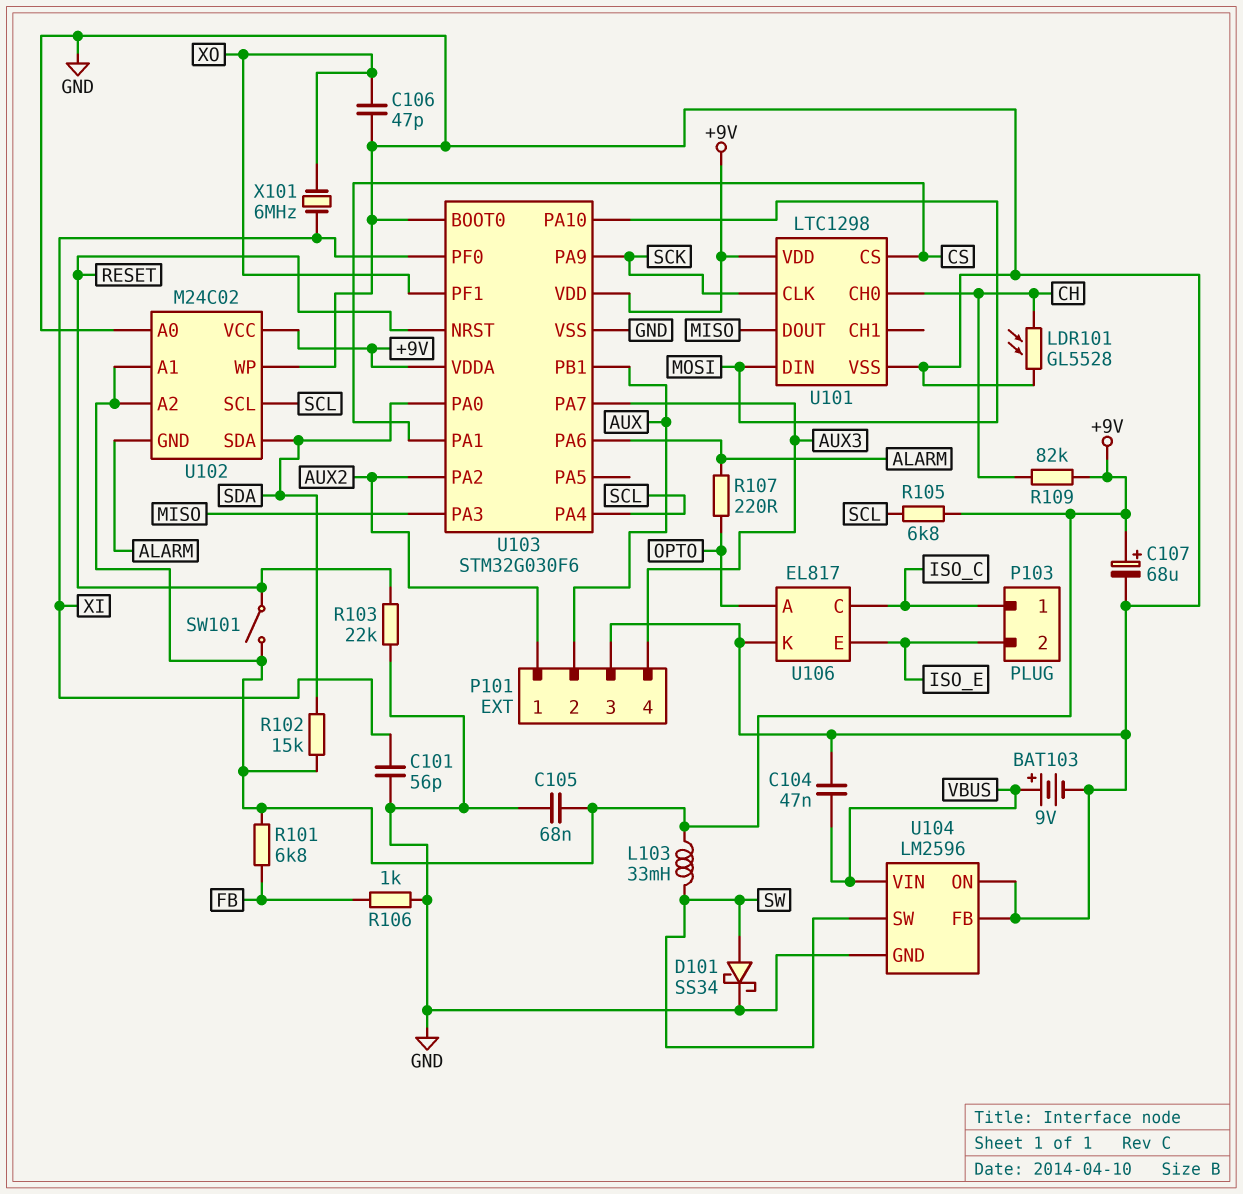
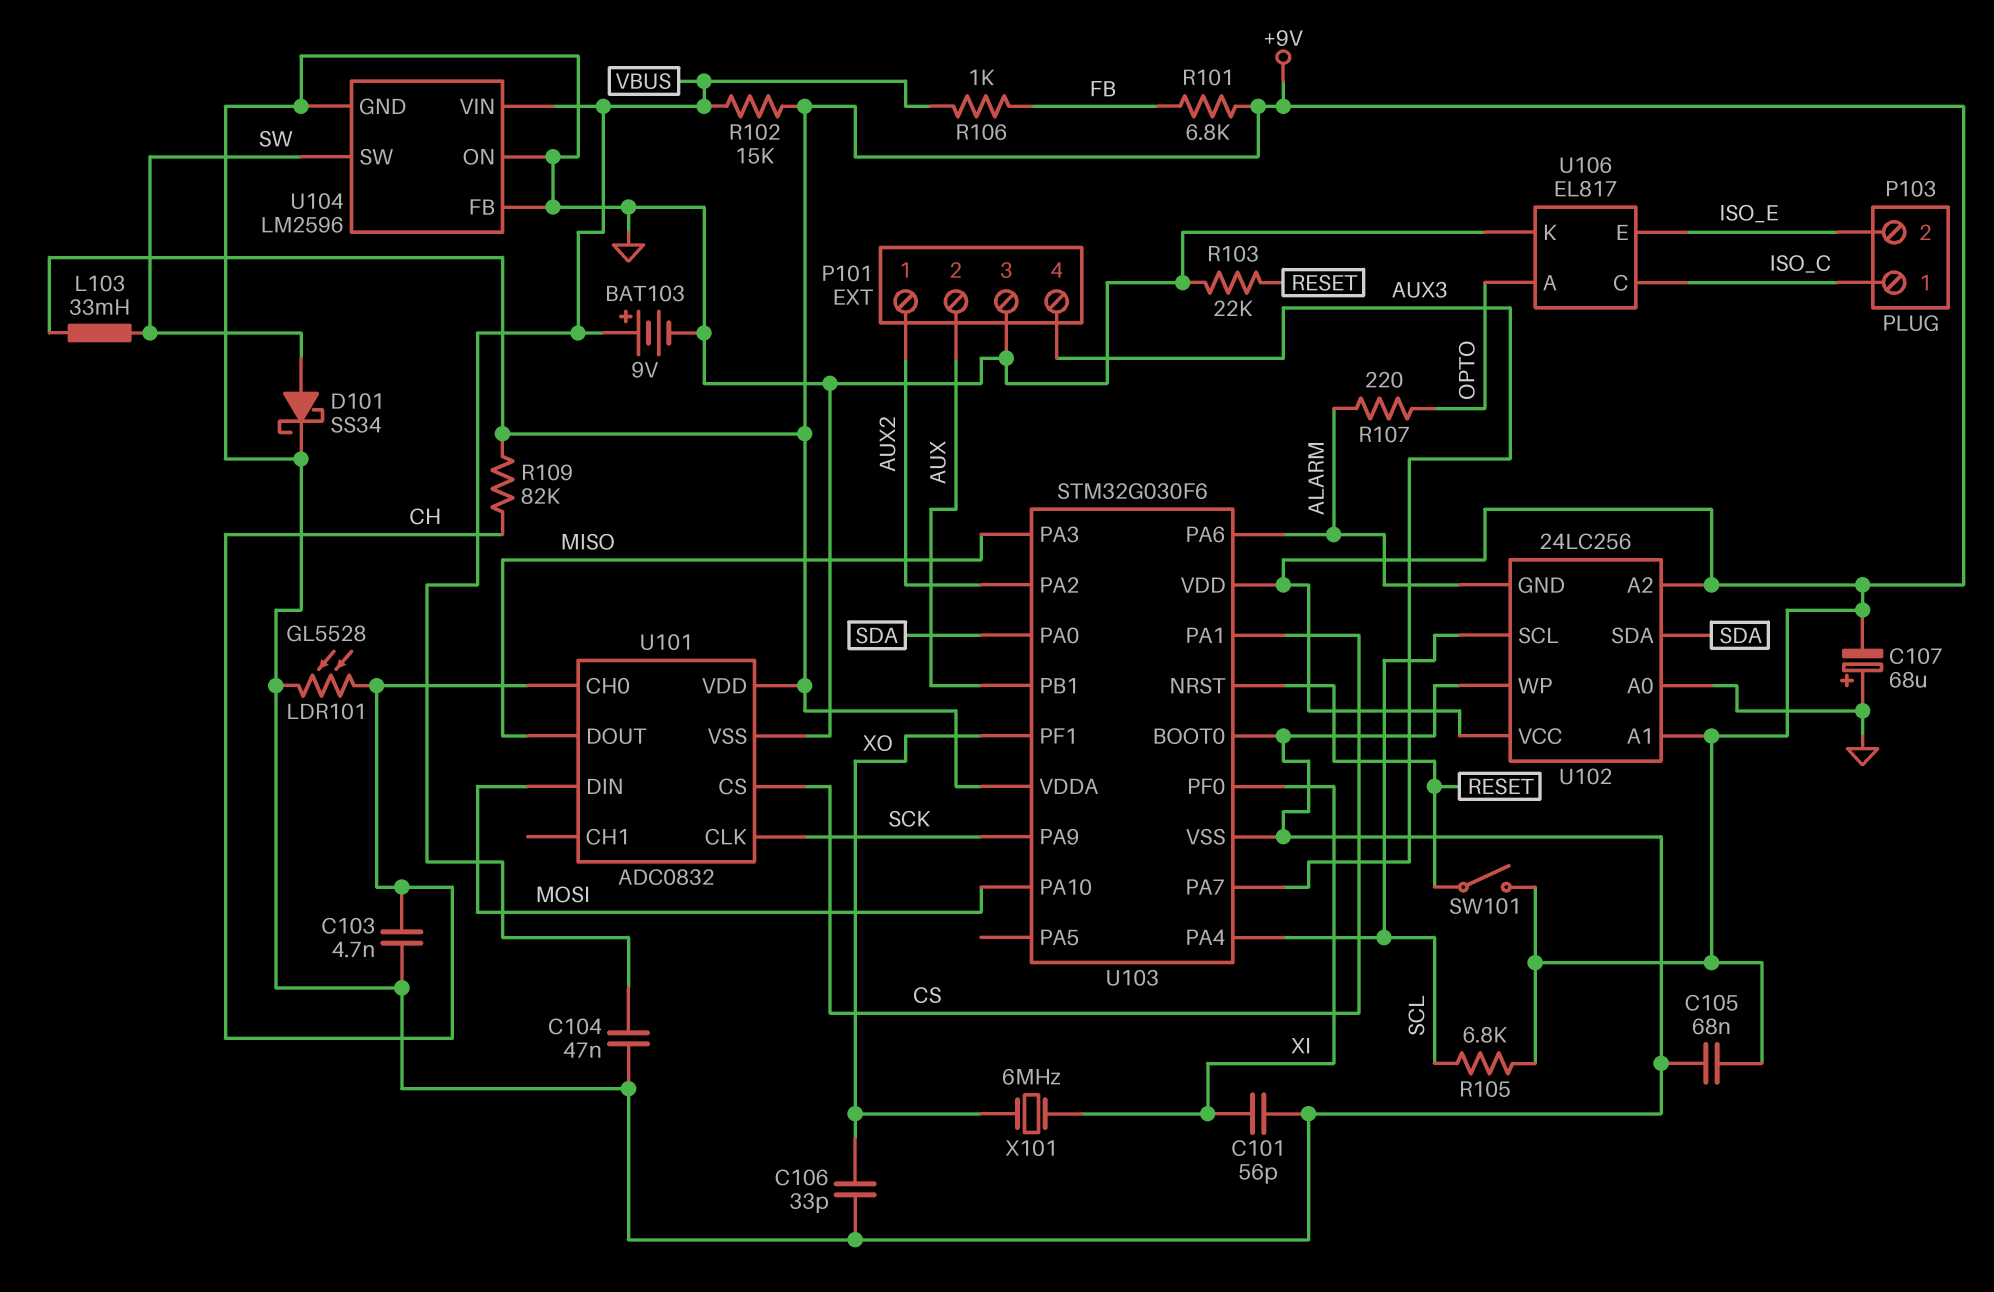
C103: none -> 4.7nF (CH, GND)
C106: 47pF (GND, XO) -> 33pF (GND, XO)
C107: 68uF (plus +9V, minus GND) -> 68uF (plus GND, minus +9V)
R102: 15k (+9V, SDA) -> 15k (+9V, VBUS)
R106: 1k (FB, GND) -> 1k (FB, VBUS)
U101: LTC1298 -> ADC0832
U102: M24C02 -> 24LC256

